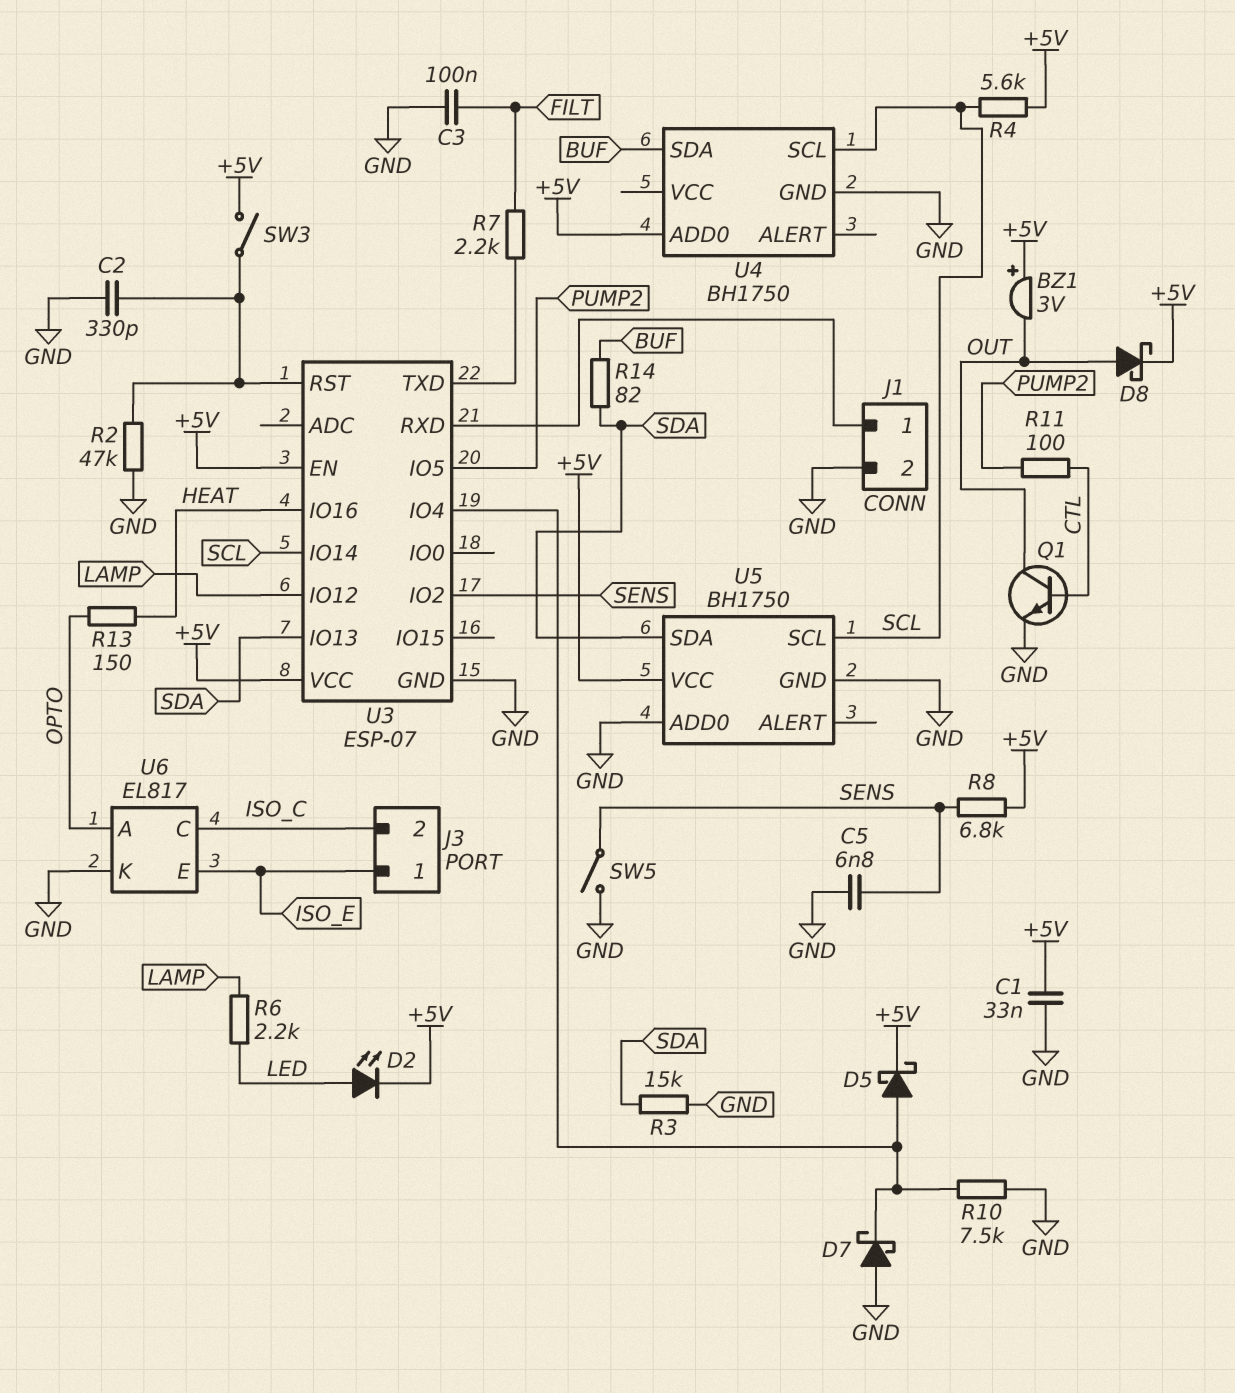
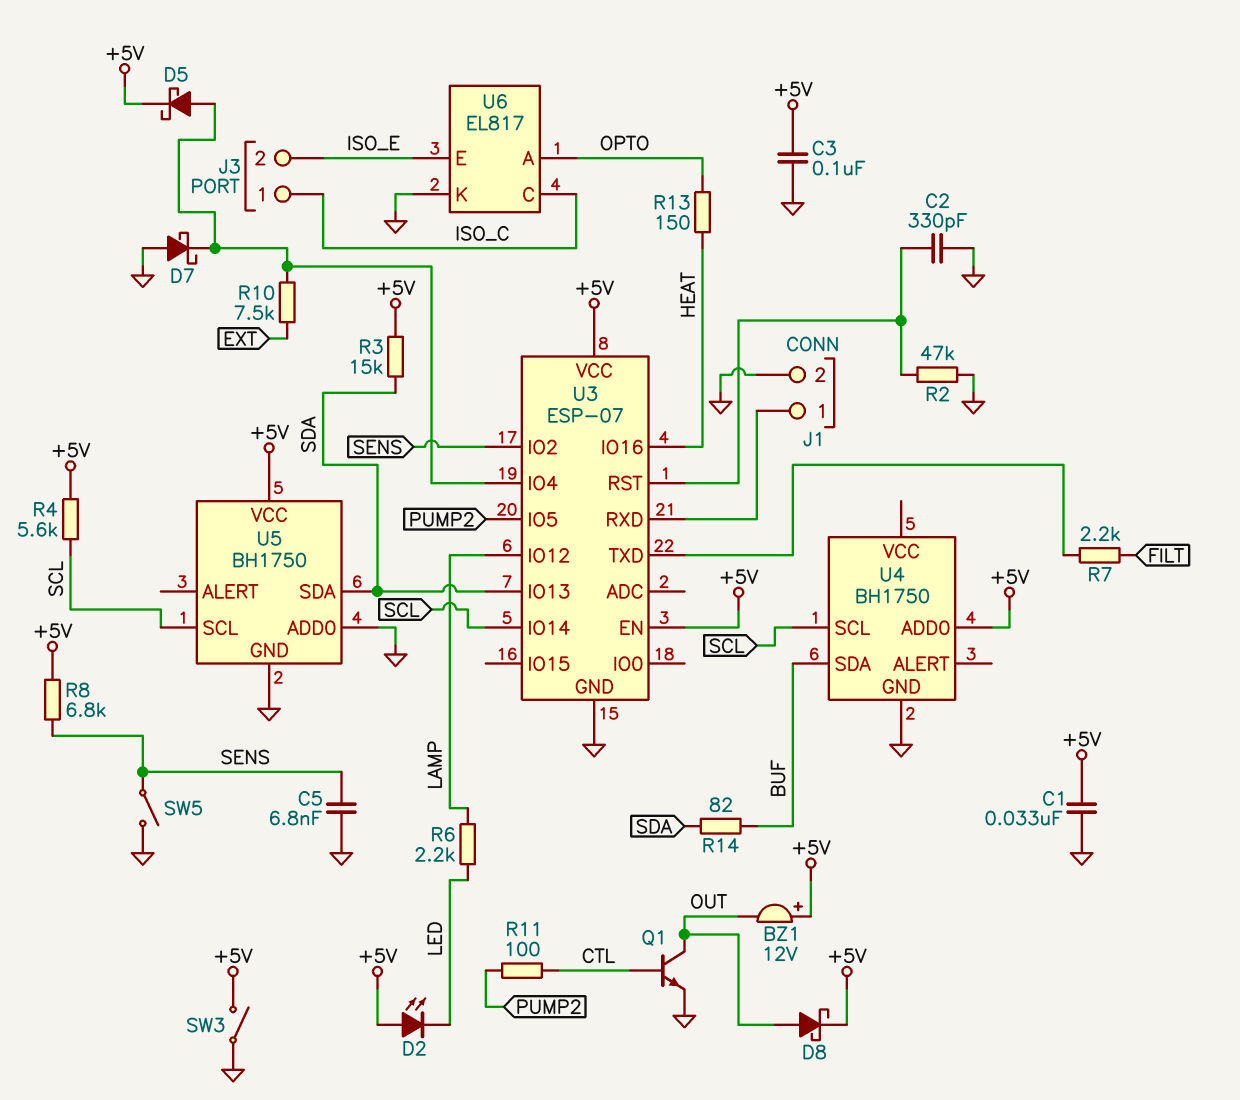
BZ1: buzzer 3V (plus +5V, minus OUT) -> buzzer 12V (plus +5V, minus OUT)
C3: 100nF (FILT, GND) -> 100nF (+5V, GND)
D2: LED (A LED, K +5V) -> LED (A +5V, K LED)
J3 pin 1: ISO_E -> ISO_C
J3 pin 2: ISO_C -> ISO_E
R3: 15k (GND, SDA) -> 15k (+5V, SDA)
R10: 7.5k (GND, U3/IO4) -> 7.5k (EXT, U3/IO4)
SW3: switch (+5V, U3/RST) -> switch (+5V, GND)

